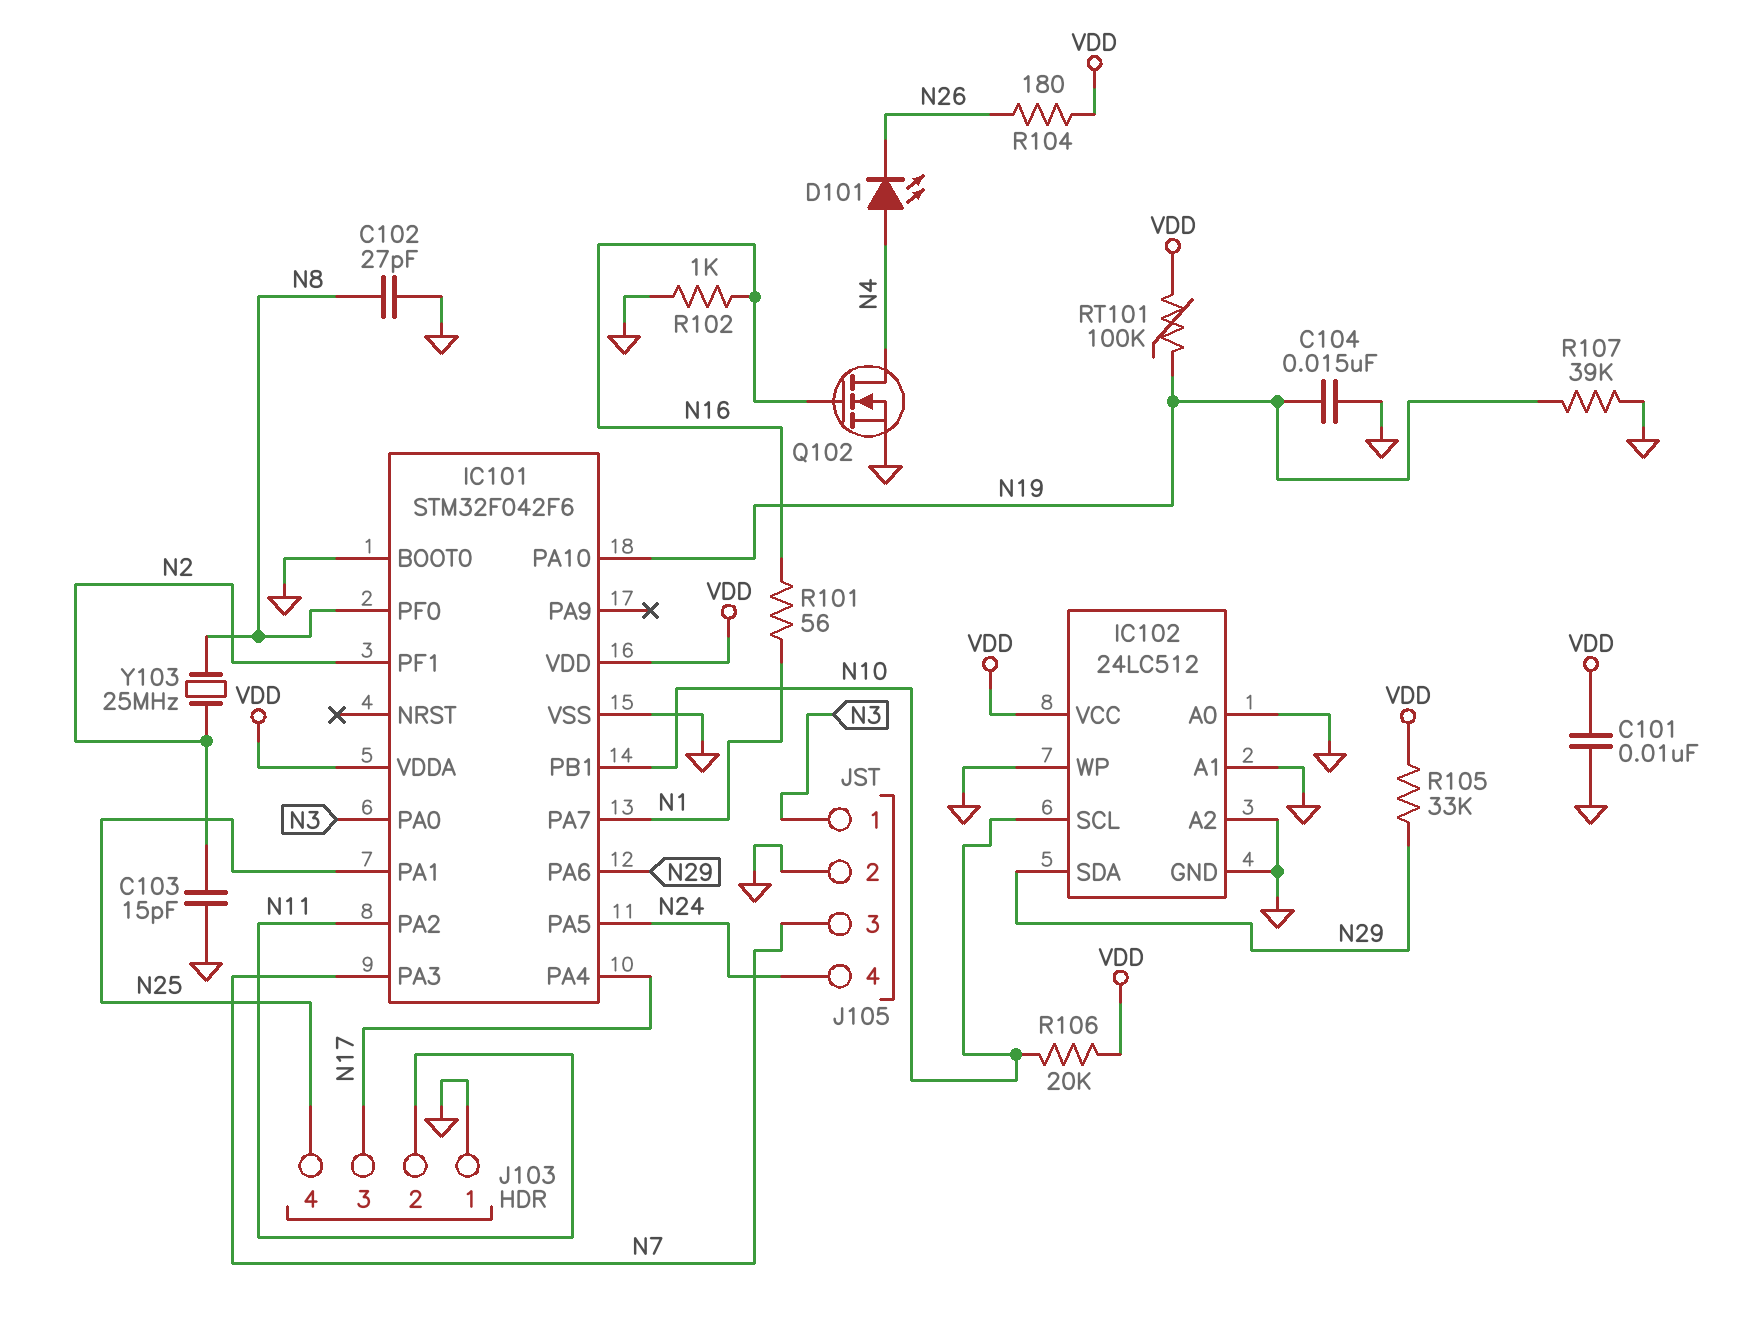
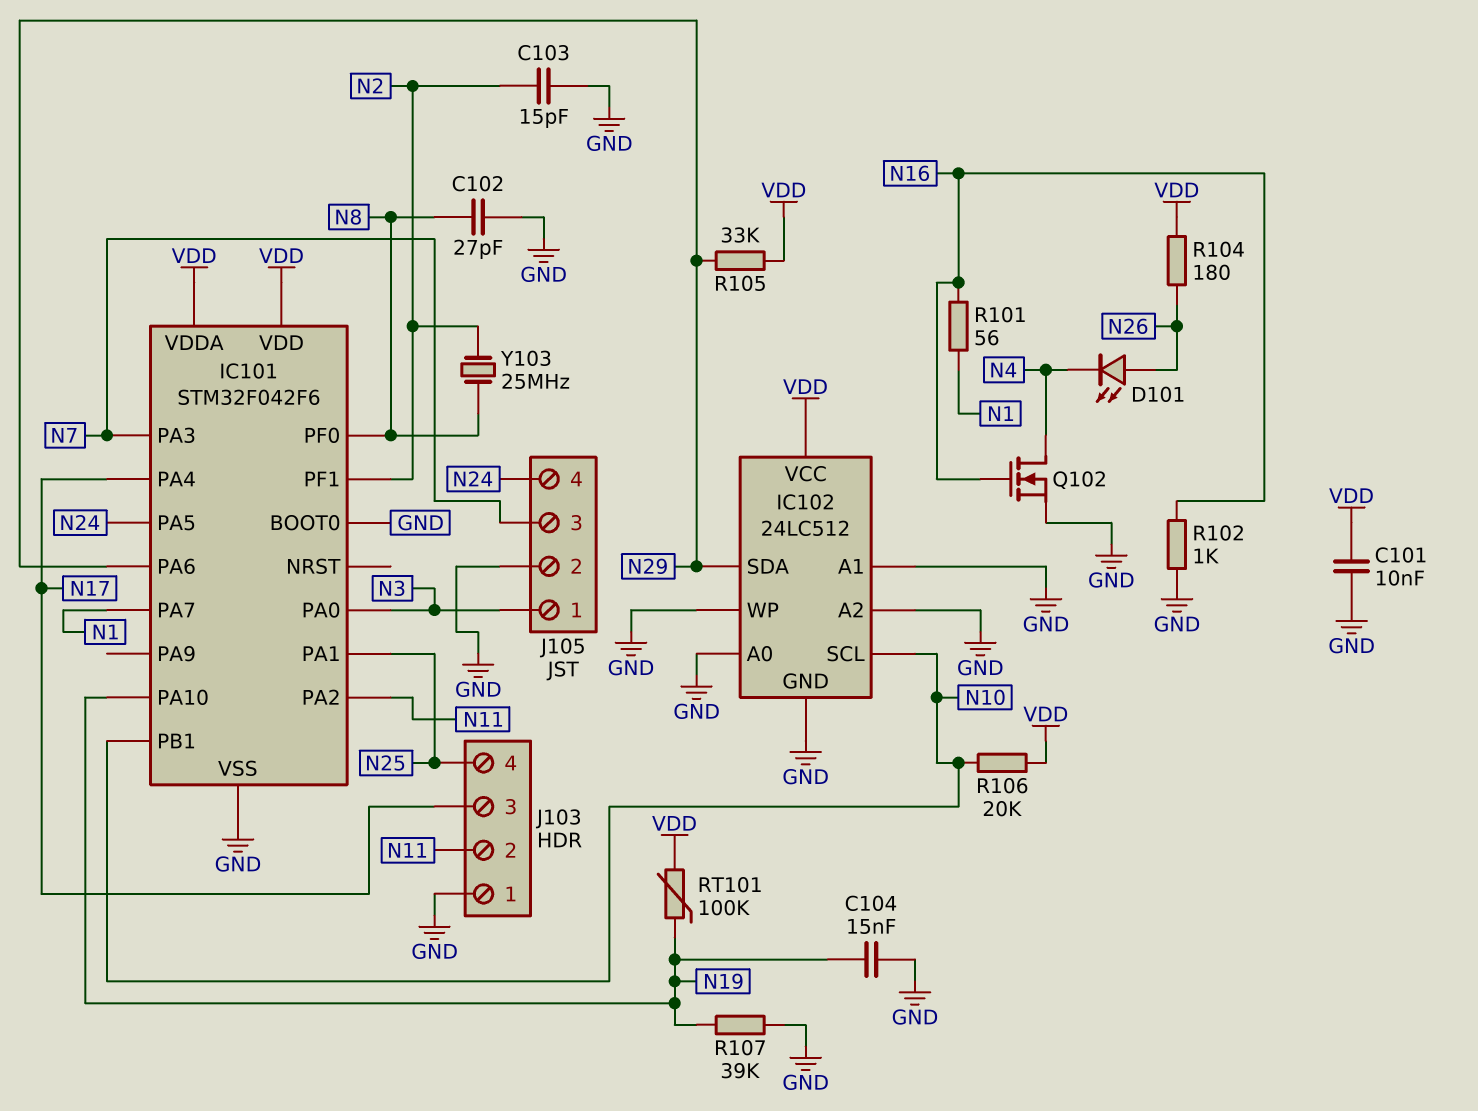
D101: LED (A N4, K N26) -> LED (A N26, K N4)

